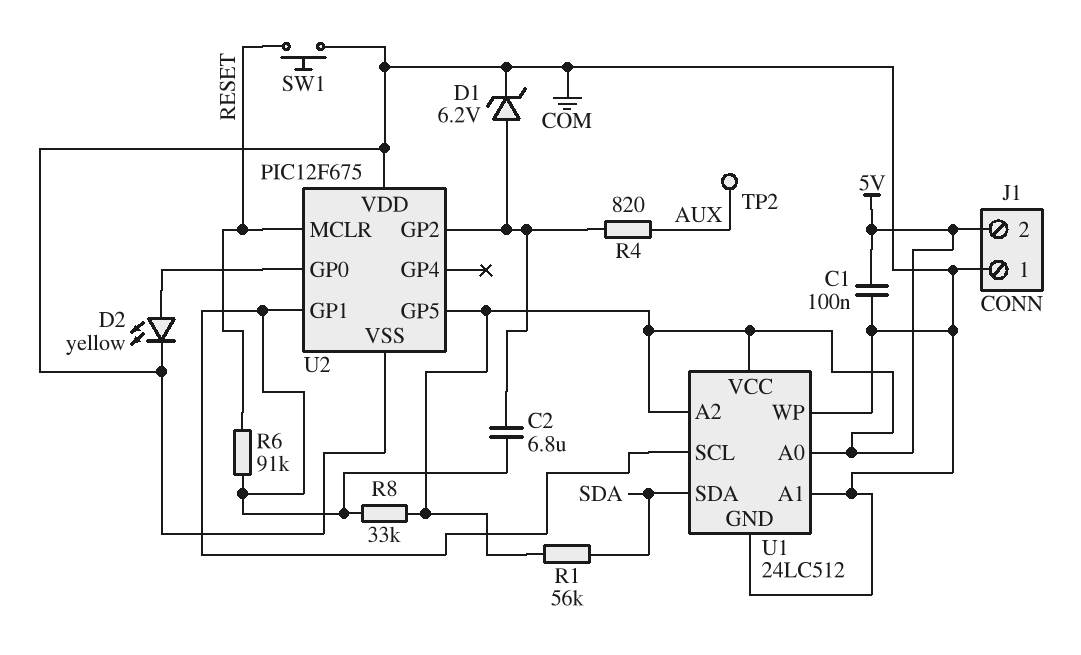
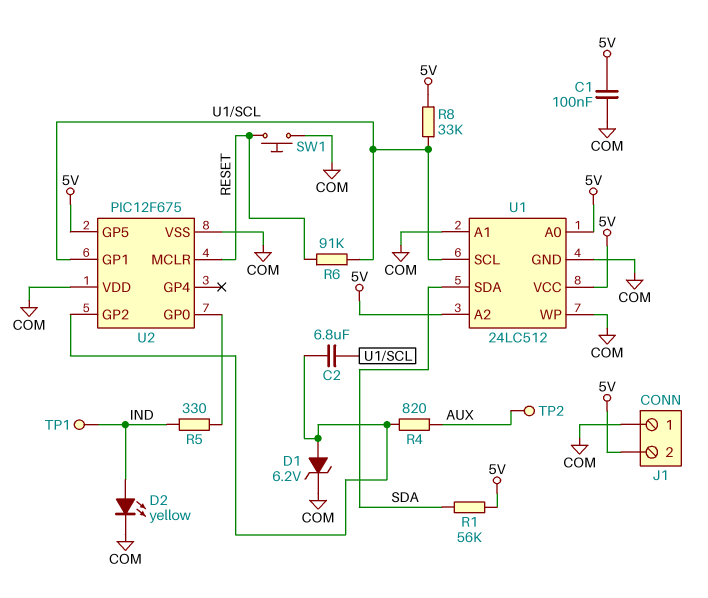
D2: LED yellow (A U2/GP0, K COM) -> LED yellow (A IND, K COM)
R5: none -> 330 (IND, U2/GP0)
TP1: none -> test point (IND)

